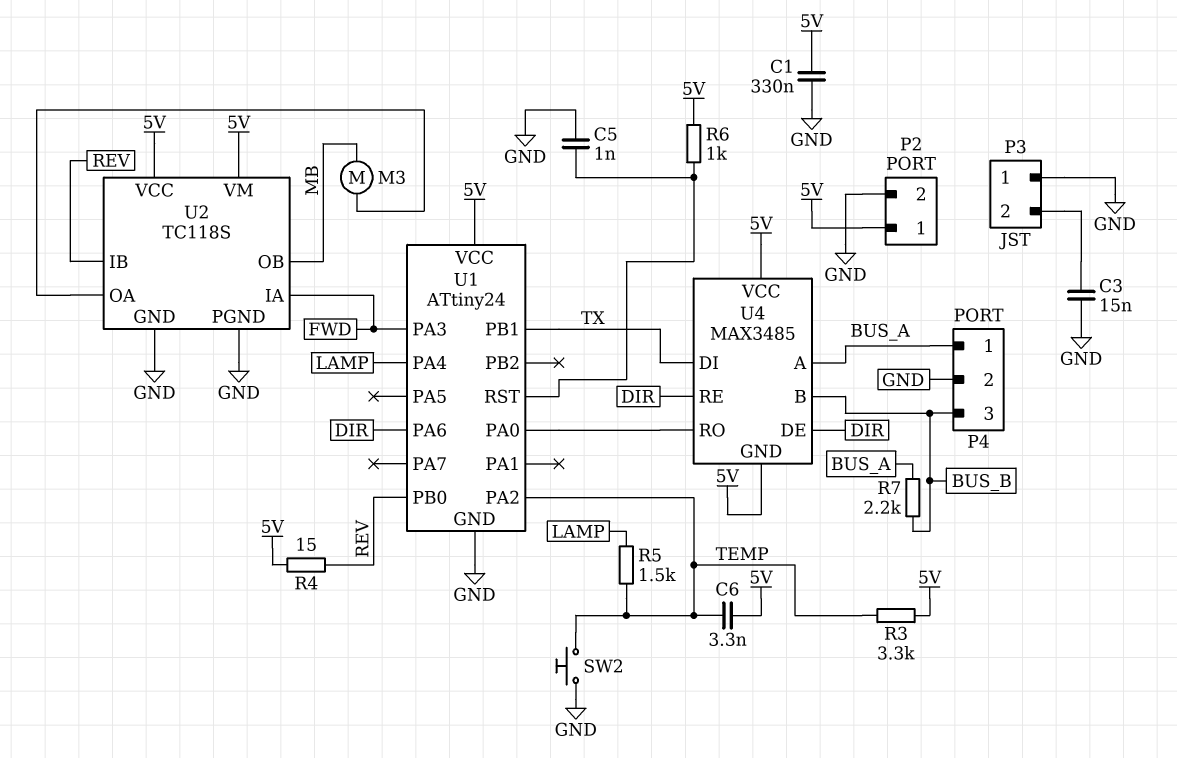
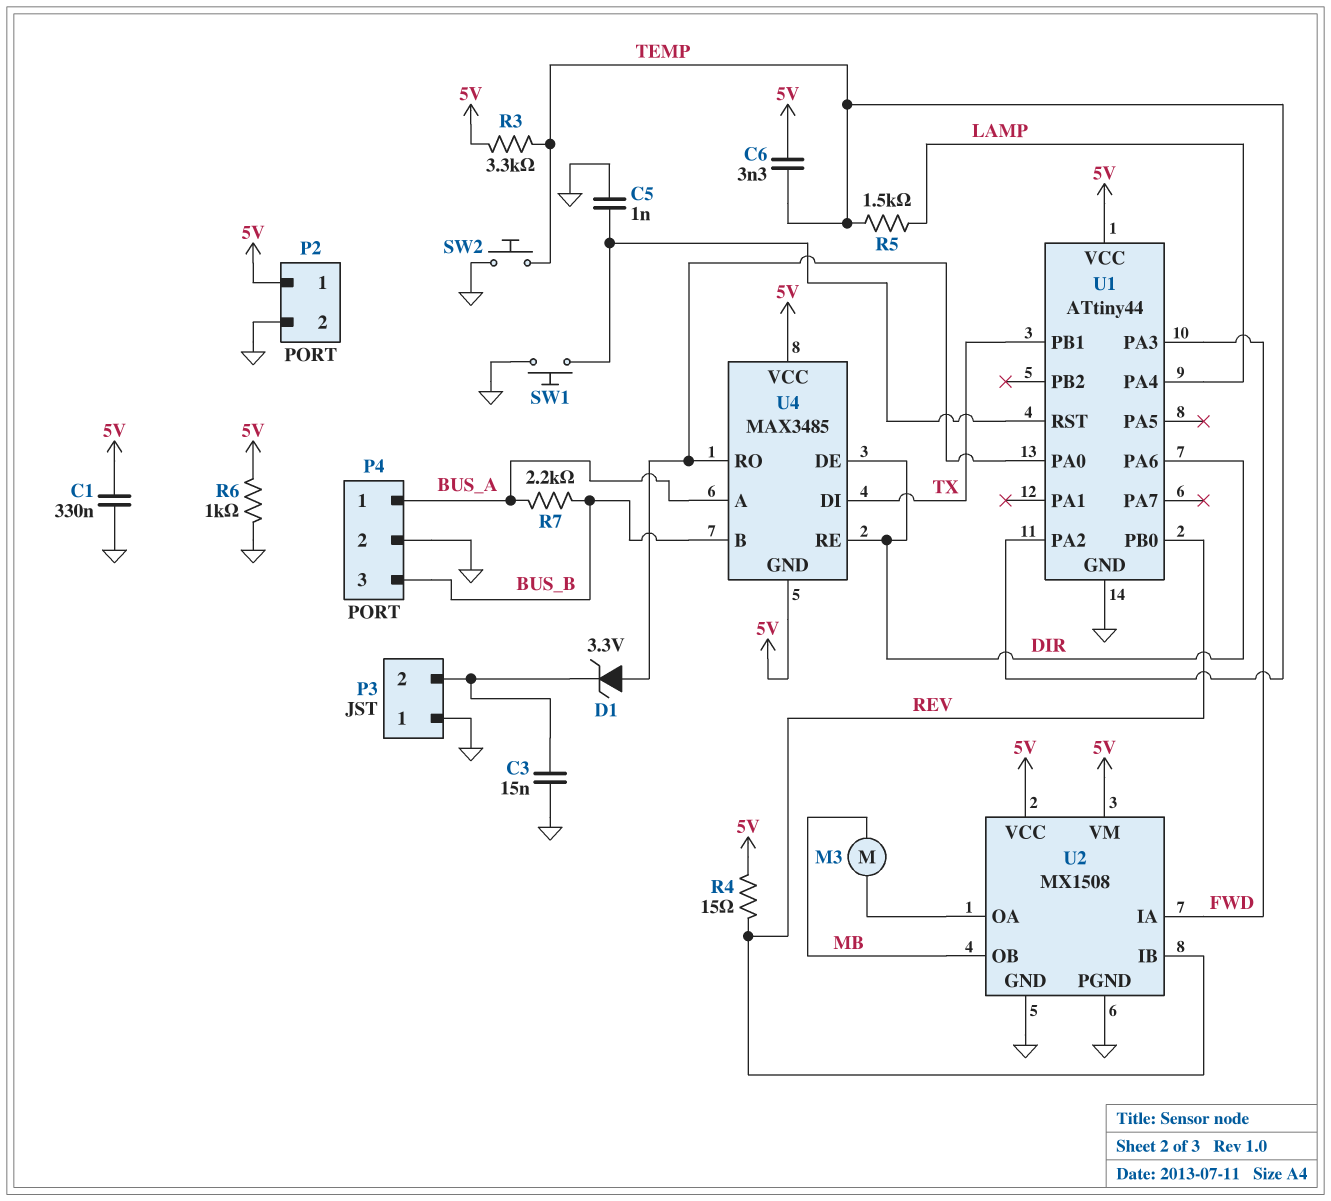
D1: none -> zener 3.3V (A U1/PA0, K P3/2)
R6: 1k (5V, U1/RST) -> 1k (5V, GND)
SW1: none -> button (GND, U1/RST)
U1: ATtiny24 -> ATtiny44
U2: TC118S -> MX1508

